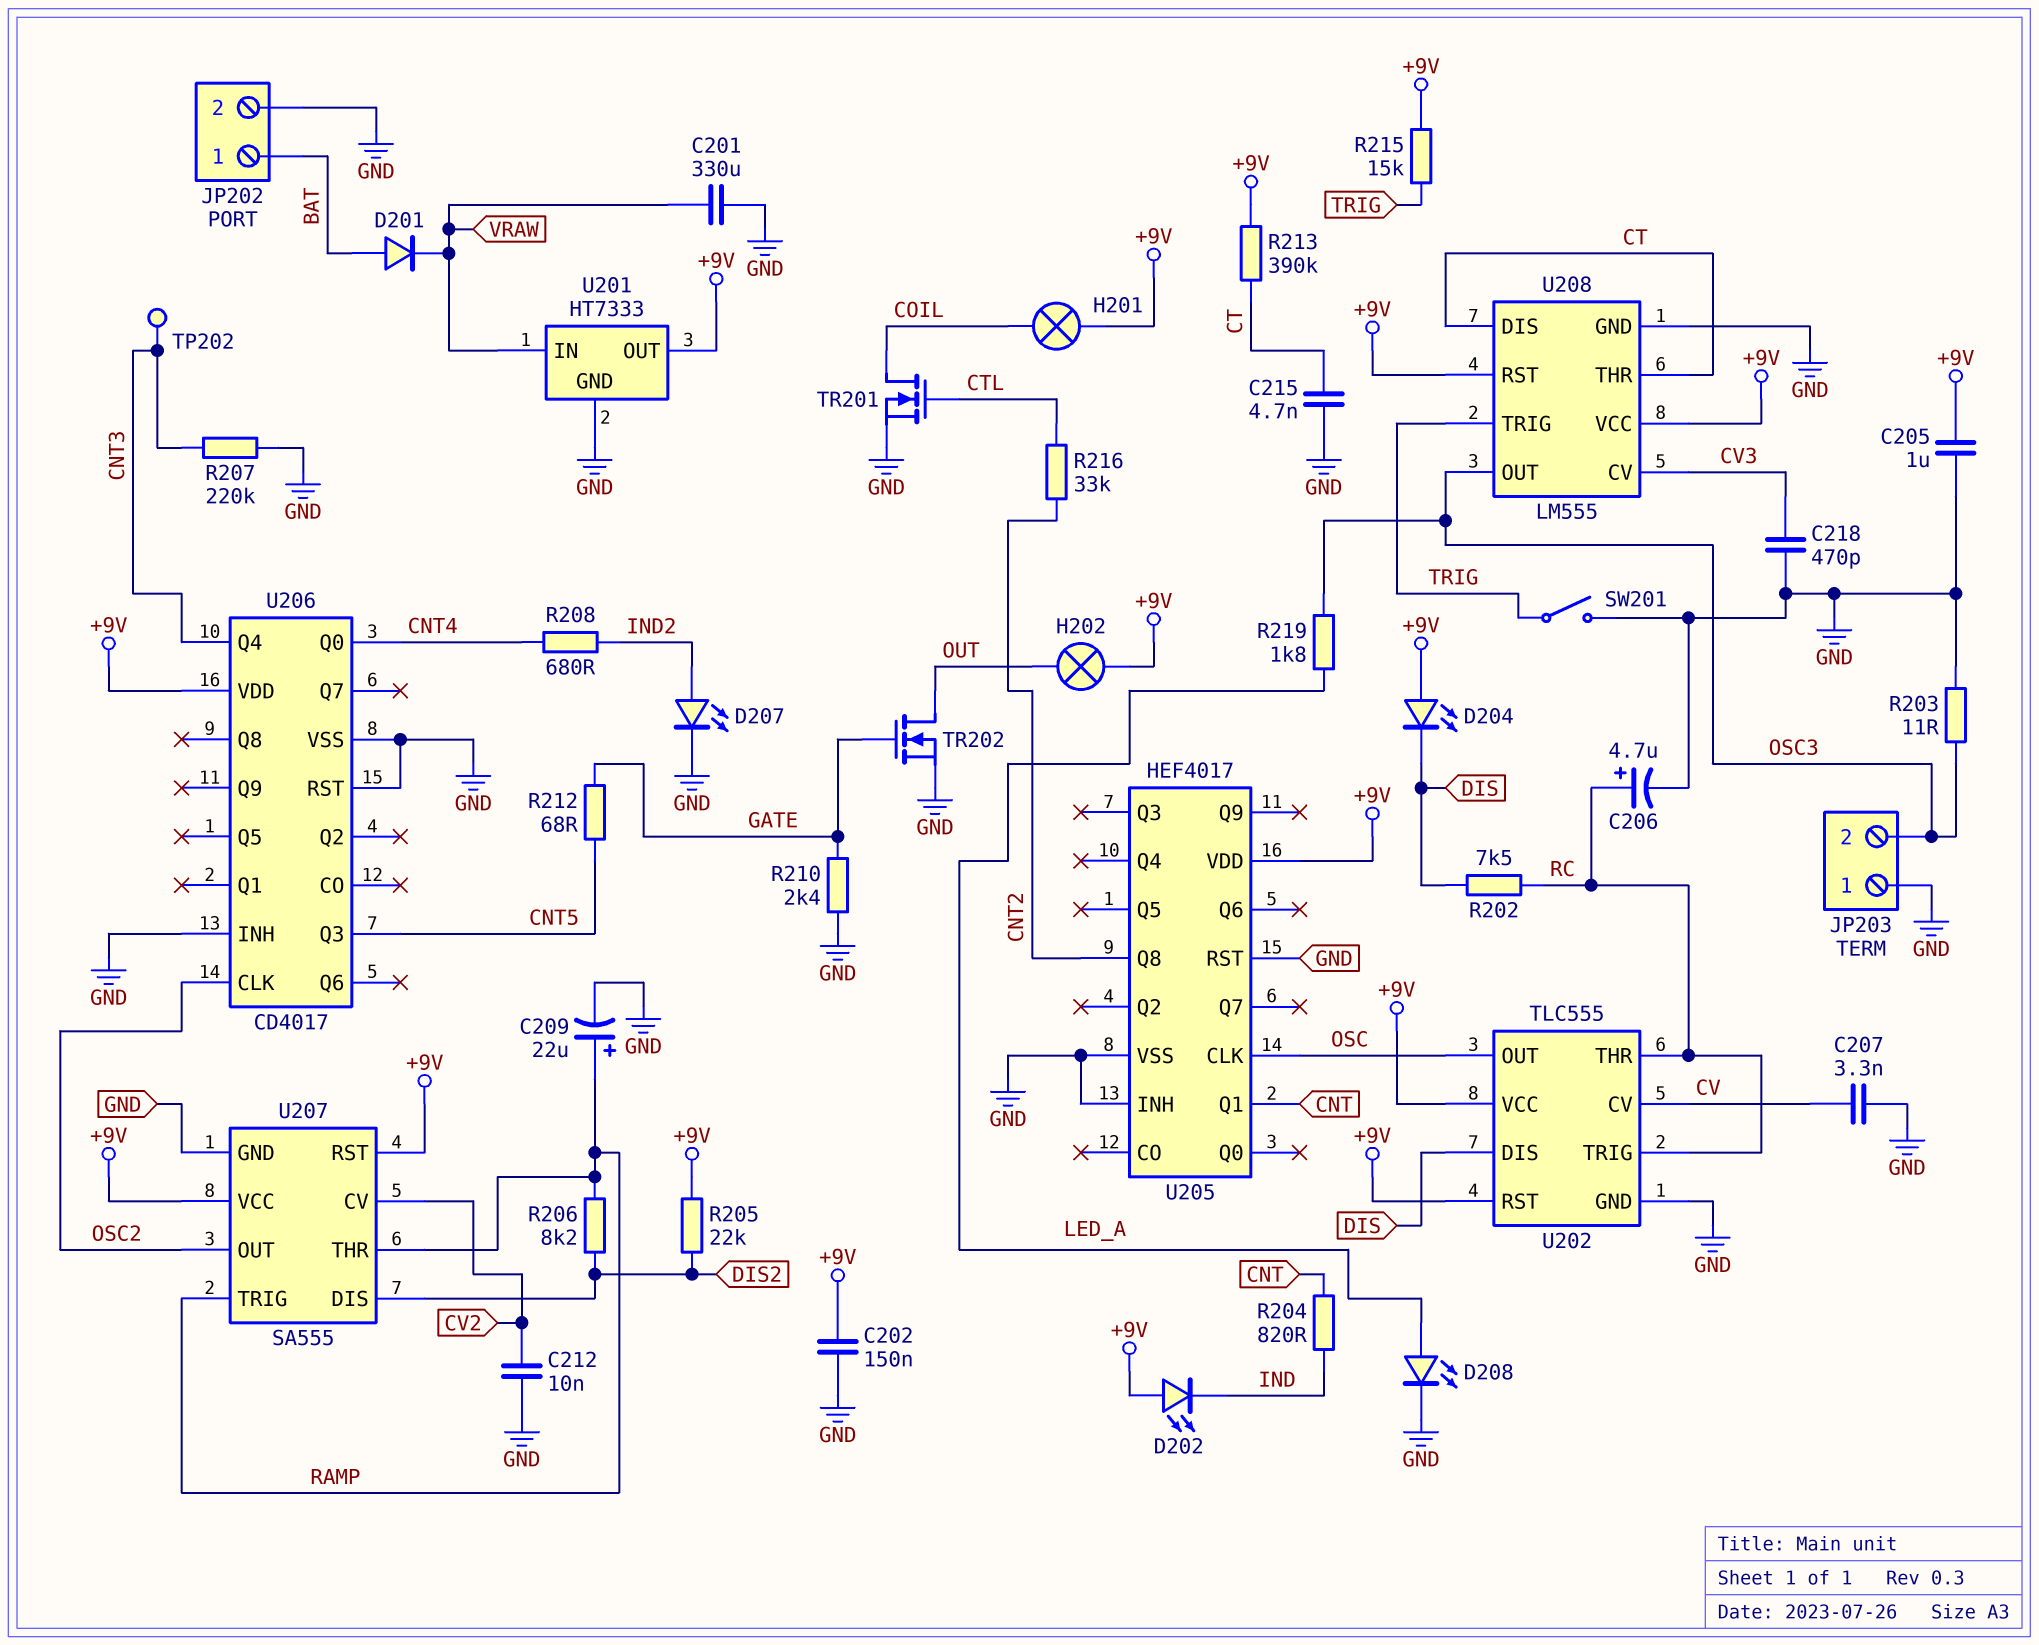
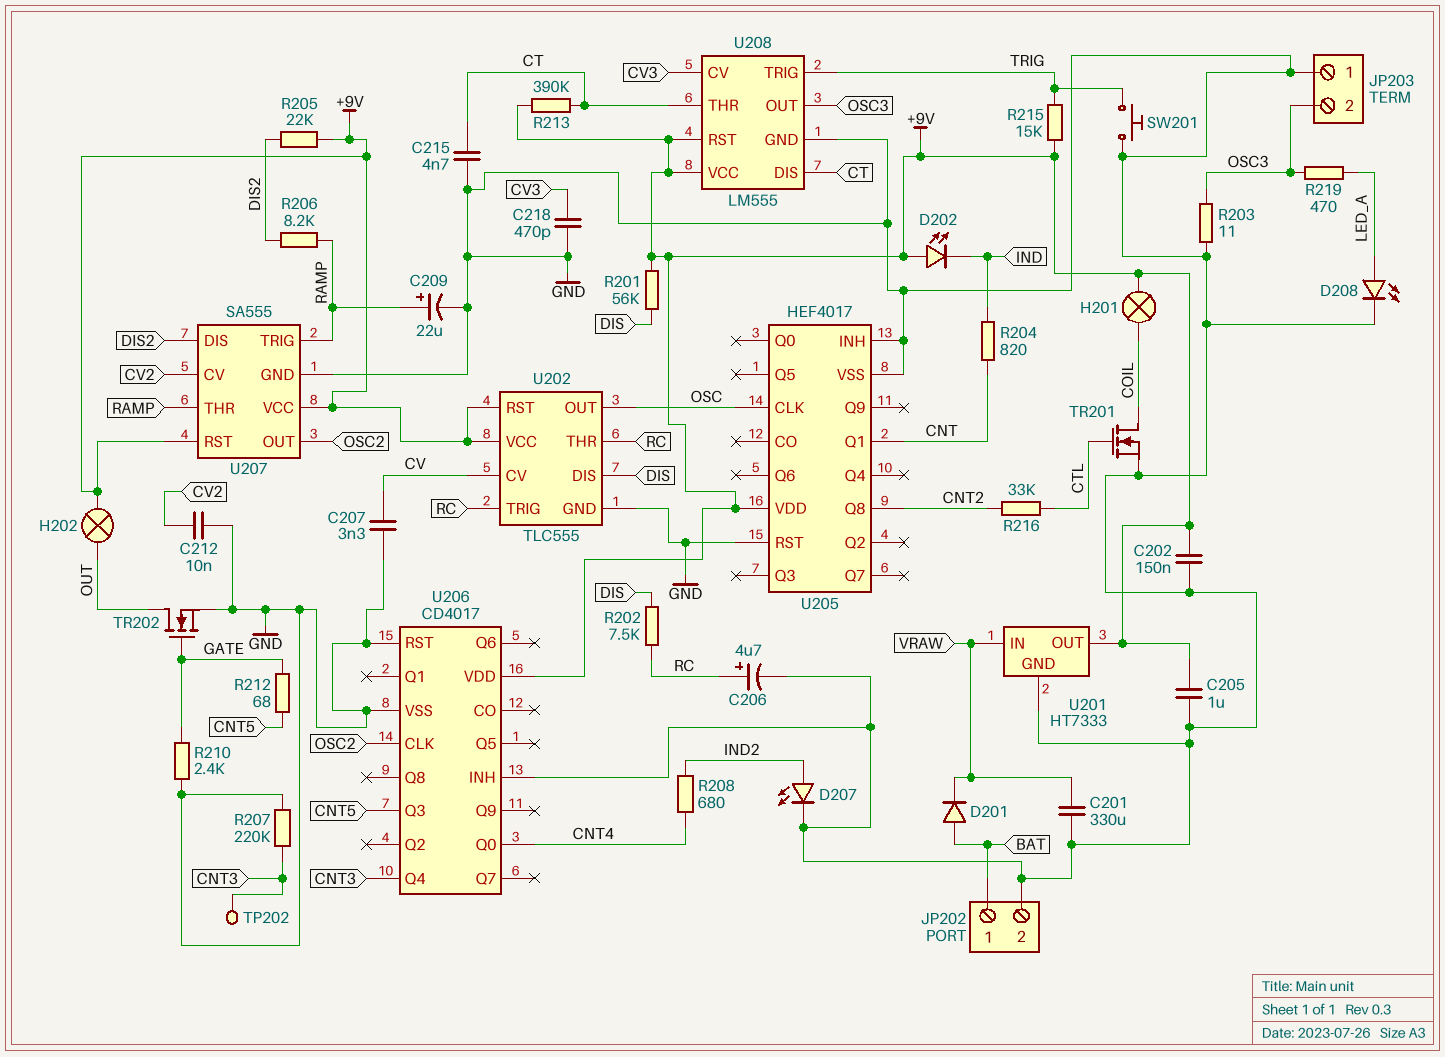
D204: LED (A +9V, K DIS) -> none
R201: none -> 56k (+9V, DIS)
R219: 1.8k (LED_A, OSC3) -> 470 (LED_A, OSC3)
SW201: switch (GND, TRIG) -> button (GND, TRIG)

